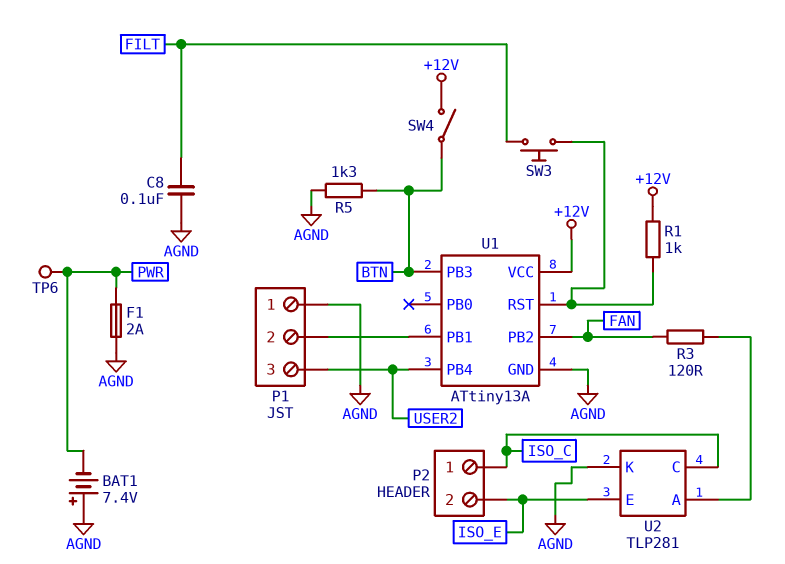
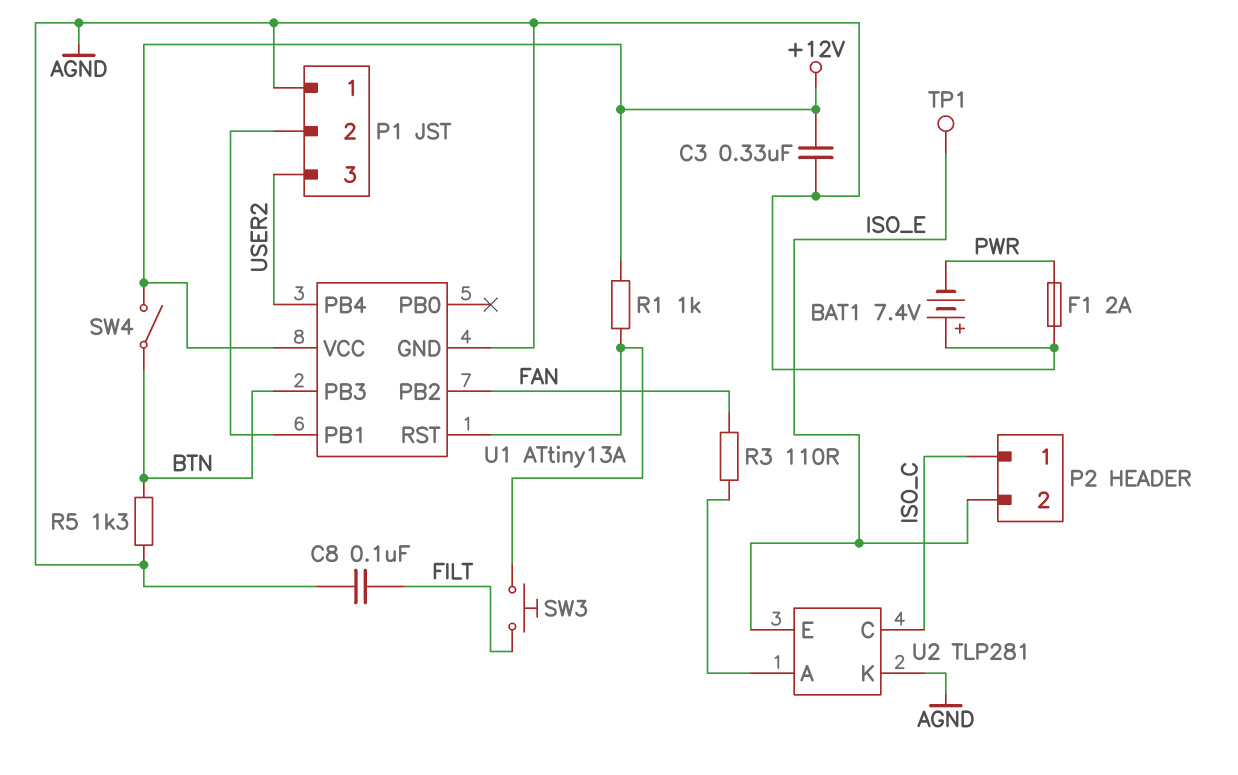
C3: none -> 330nF (+12V, AGND)
R3: 120 (FAN, U2/A) -> 110 (FAN, U2/A)
TP1: none -> test point (ISO_E)
TP6: test point (PWR) -> none

